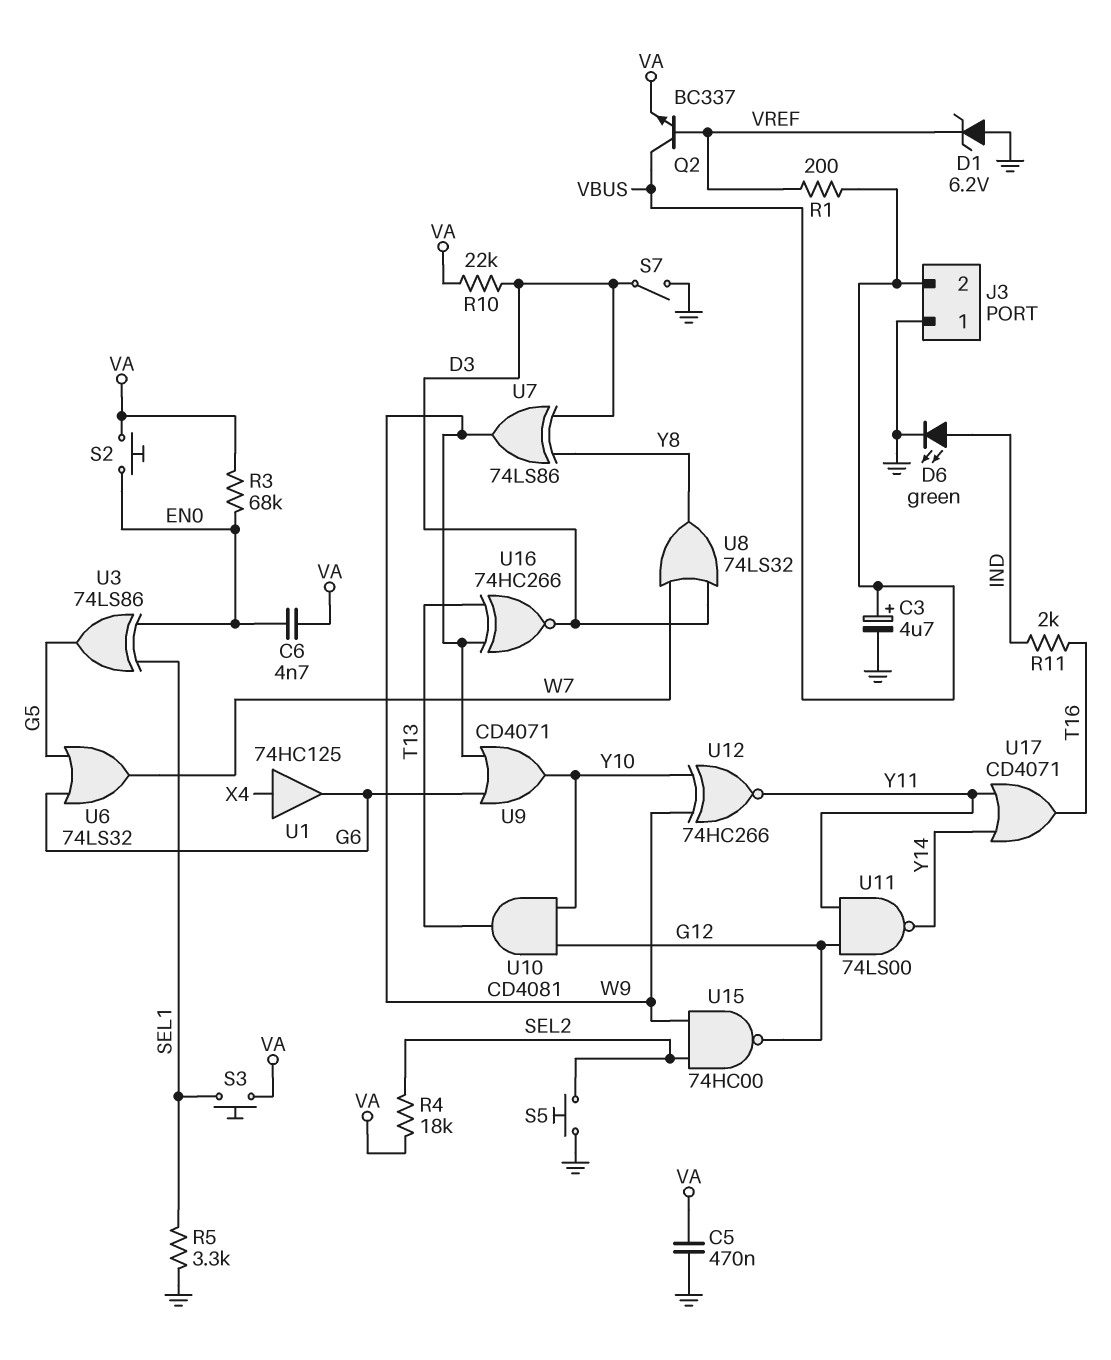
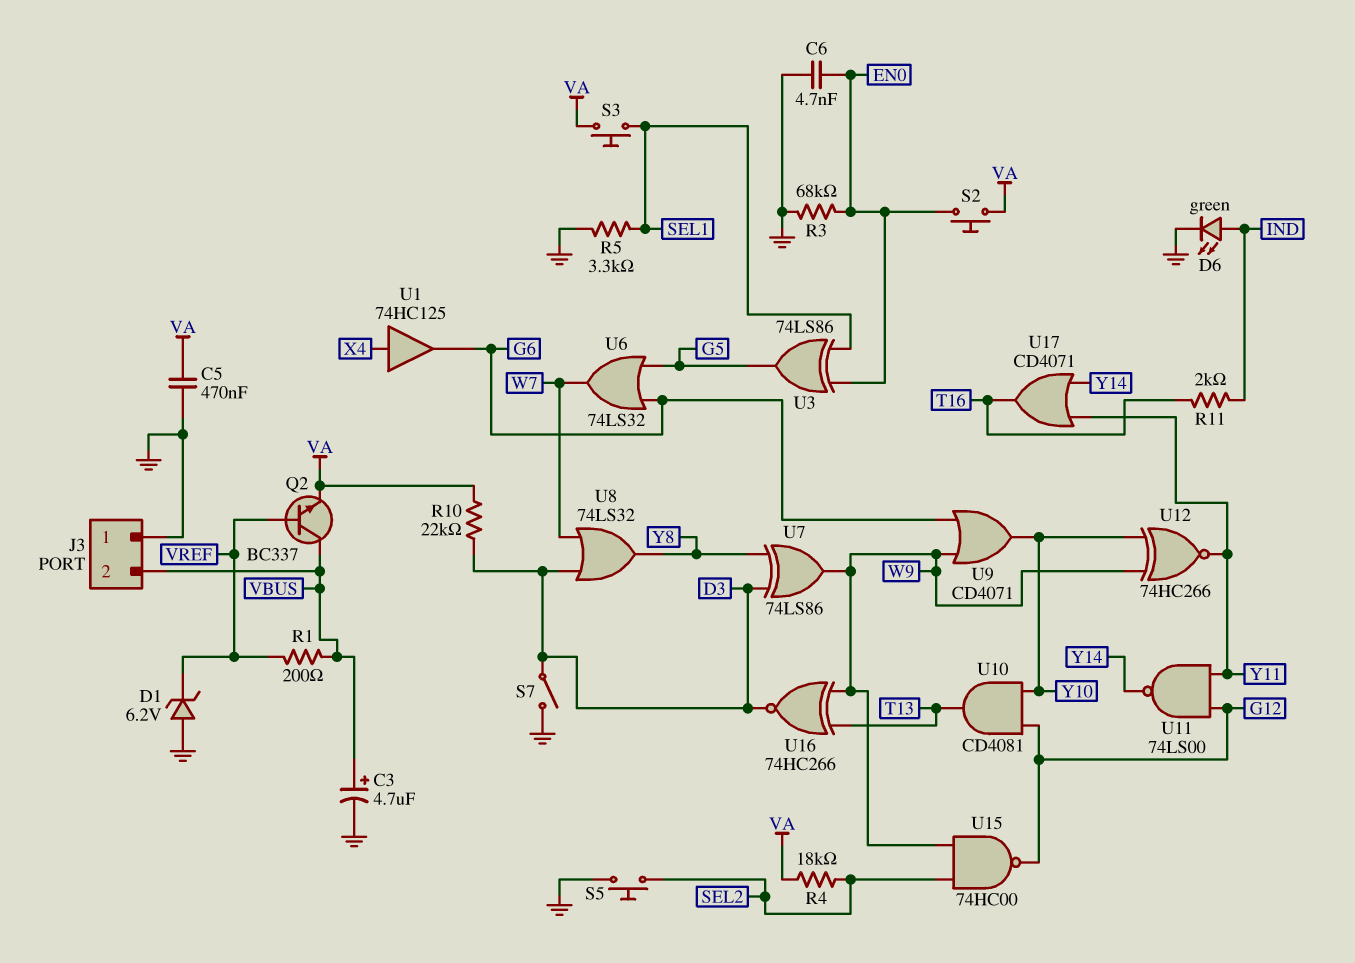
C6: 4.7nF (EN0, VA) -> 4.7nF (EN0, GND)
R3: 68k (EN0, VA) -> 68k (EN0, GND)

